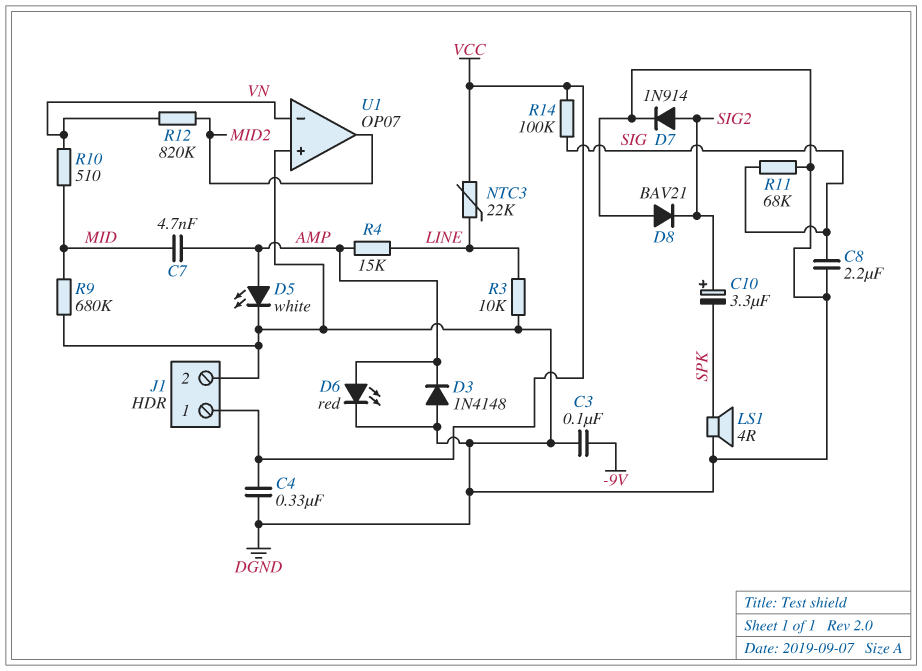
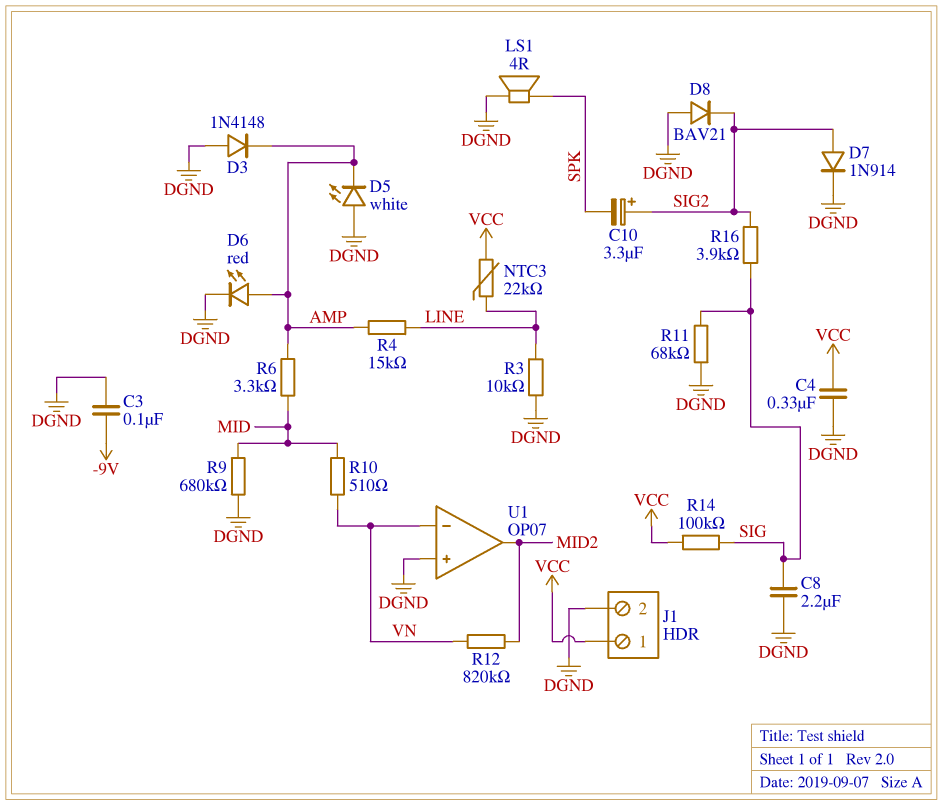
C7: 4.7nF (AMP, MID) -> none
D5: LED white (A AMP, K DGND) -> LED white (A DGND, K AMP)
R6: none -> 3.3k (AMP, MID)
R16: none -> 3.9k (SIG, SIG2)

